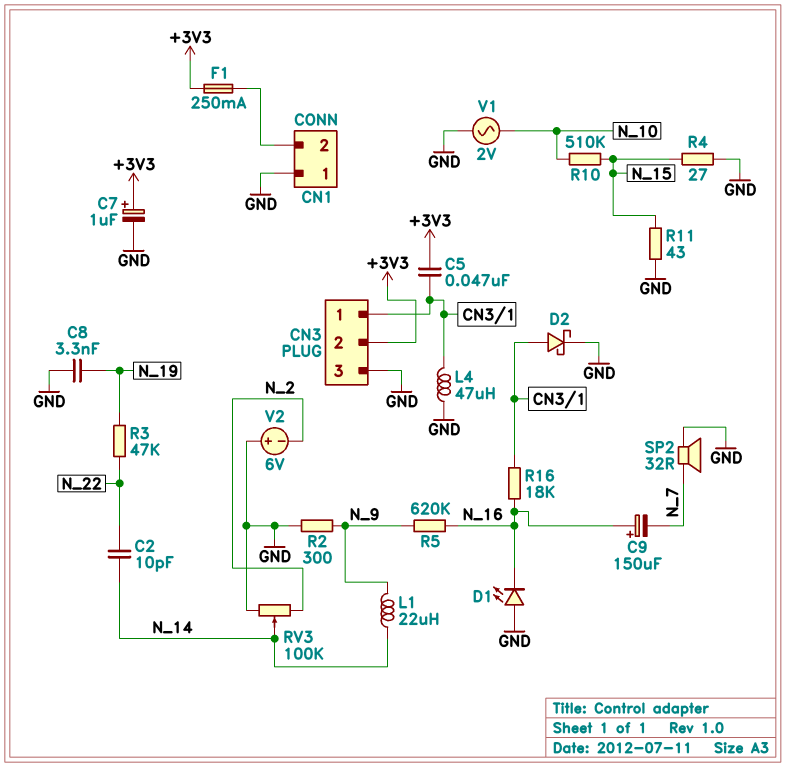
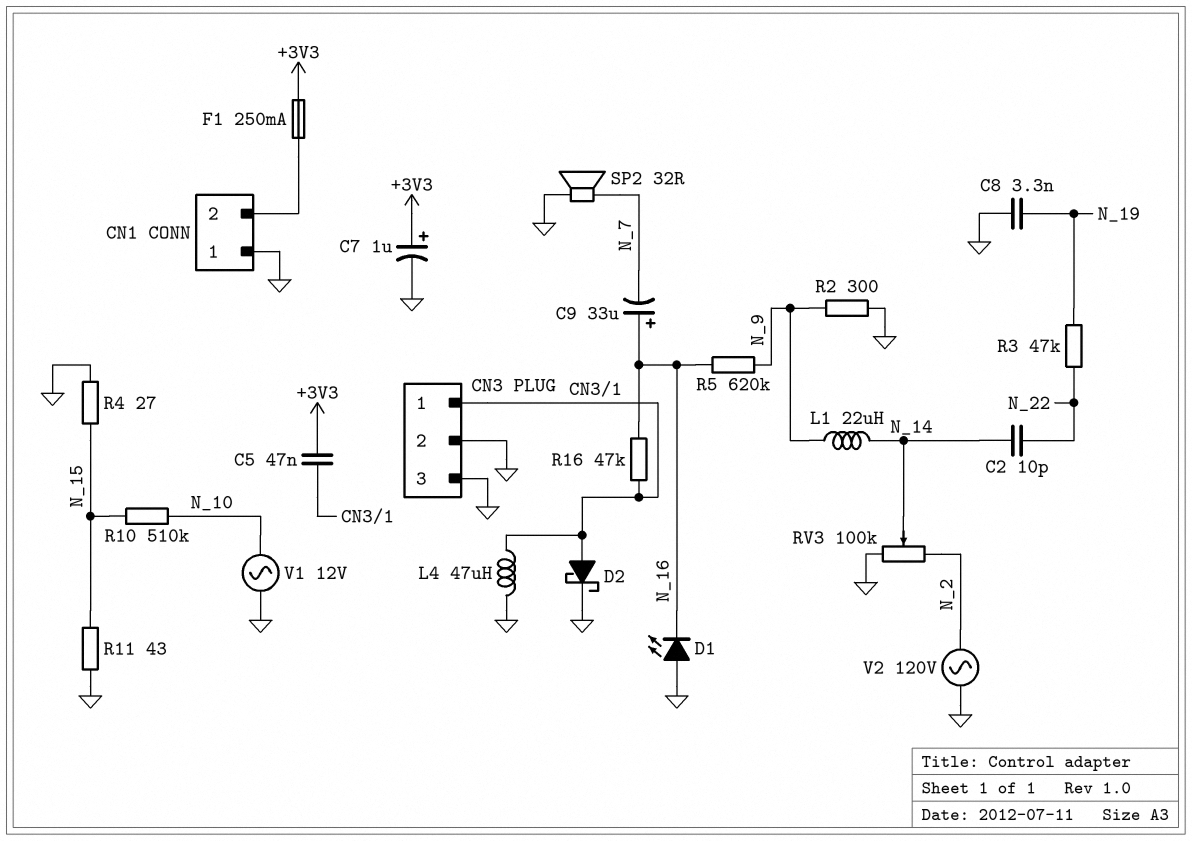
C9: 150uF (plus N_16, minus N_7) -> 33uF (plus N_16, minus N_7)
CN3 pin 2: +3V3 -> GND
R16: 18k (CN3/1, N_16) -> 47k (CN3/1, N_16)
V1: AC 2V (GND, N_10) -> AC 12V (GND, N_10)
V2: 6V (plus GND, minus N_2) -> AC 120V (GND, N_2)

